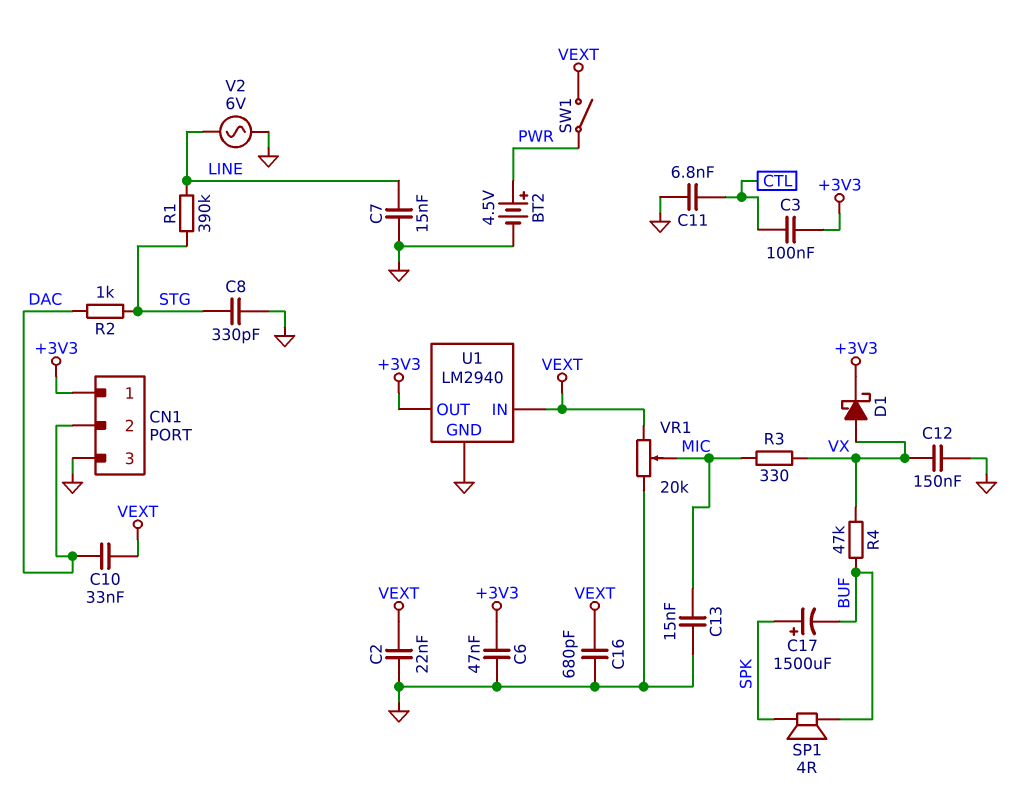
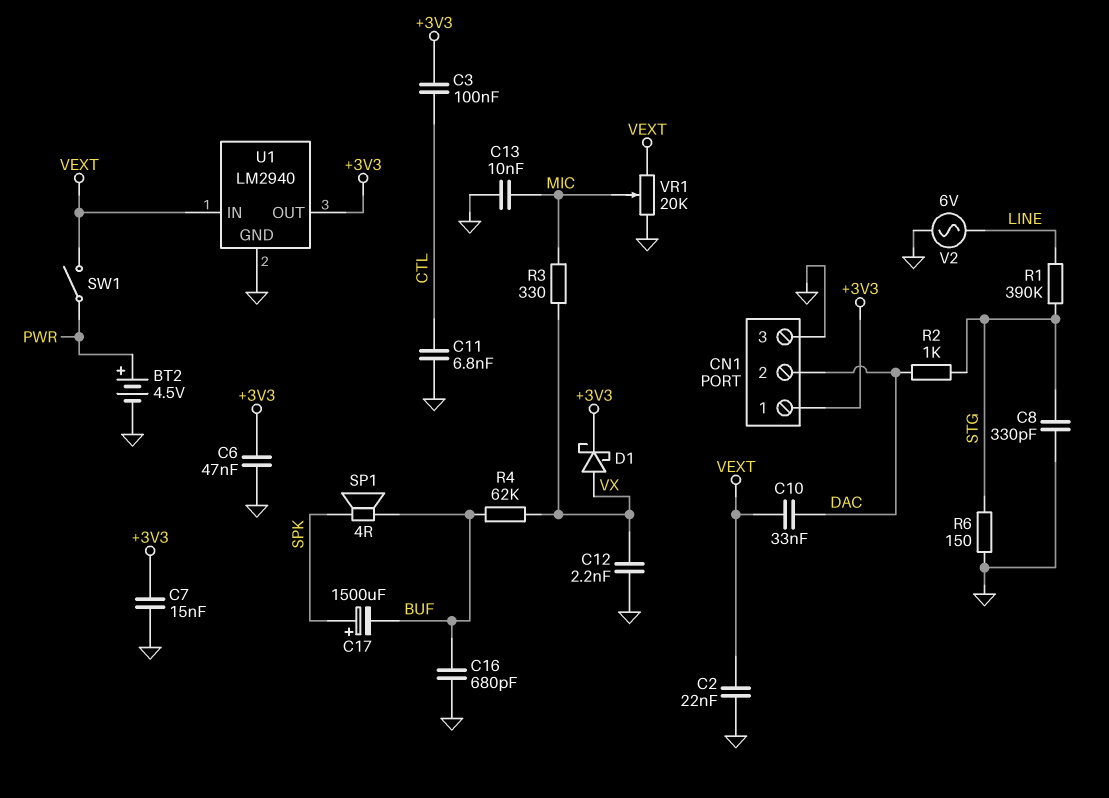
C7: 15nF (GND, LINE) -> 15nF (+3V3, GND)
C12: 150nF (GND, VX) -> 2.2nF (GND, VX)
C13: 15nF (GND, MIC) -> 10nF (GND, MIC)
C16: 680pF (GND, VEXT) -> 680pF (BUF, GND)
R4: 47k (BUF, VX) -> 62k (BUF, VX)
R6: none -> 150 (GND, STG)

